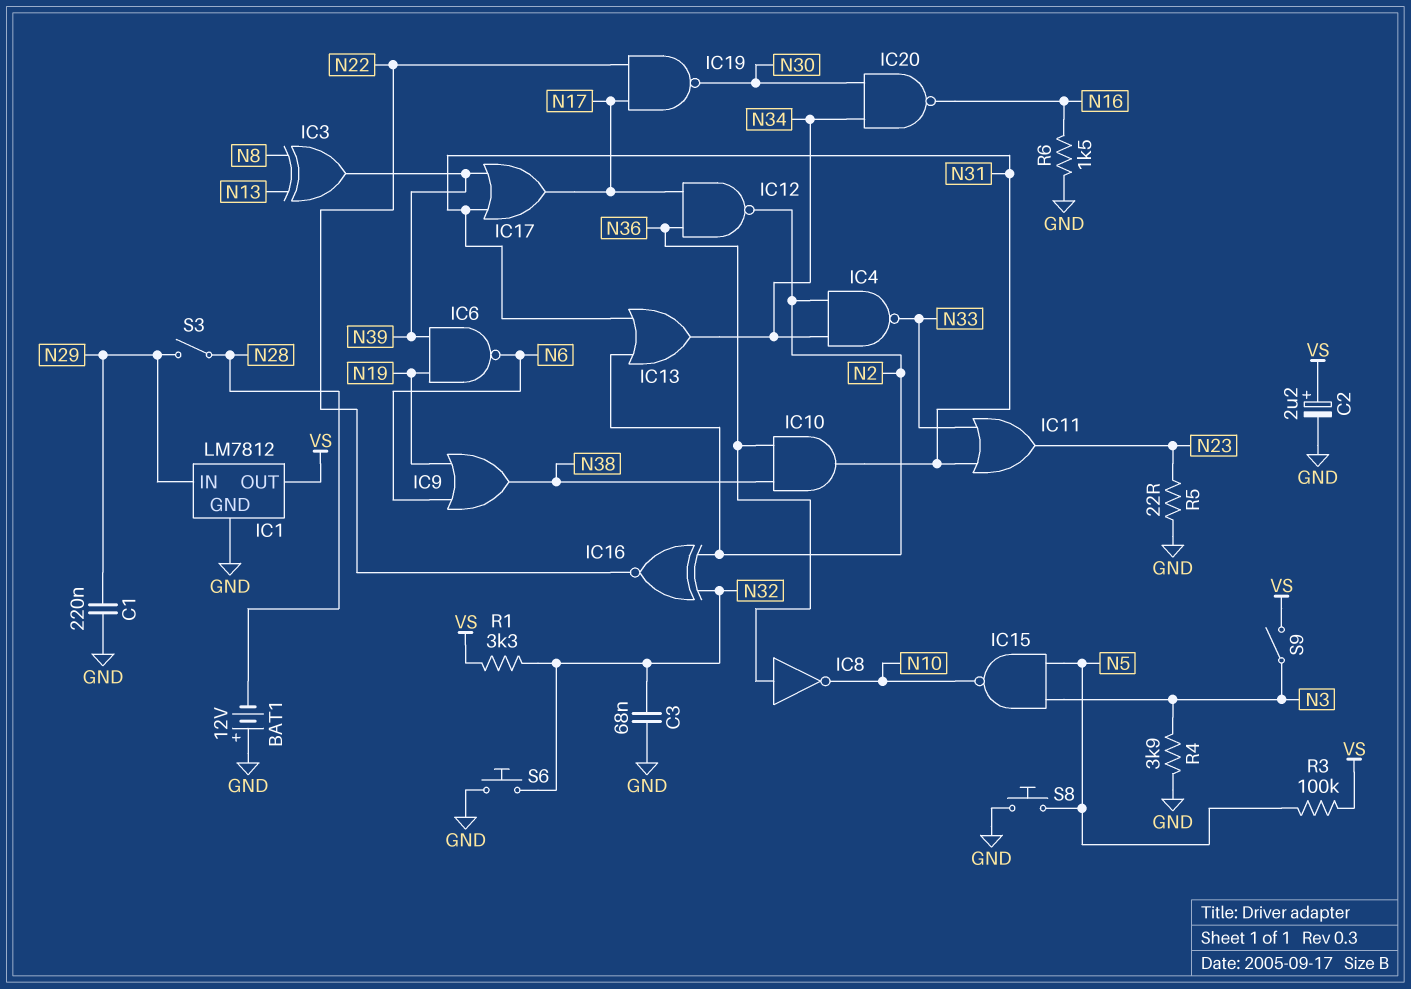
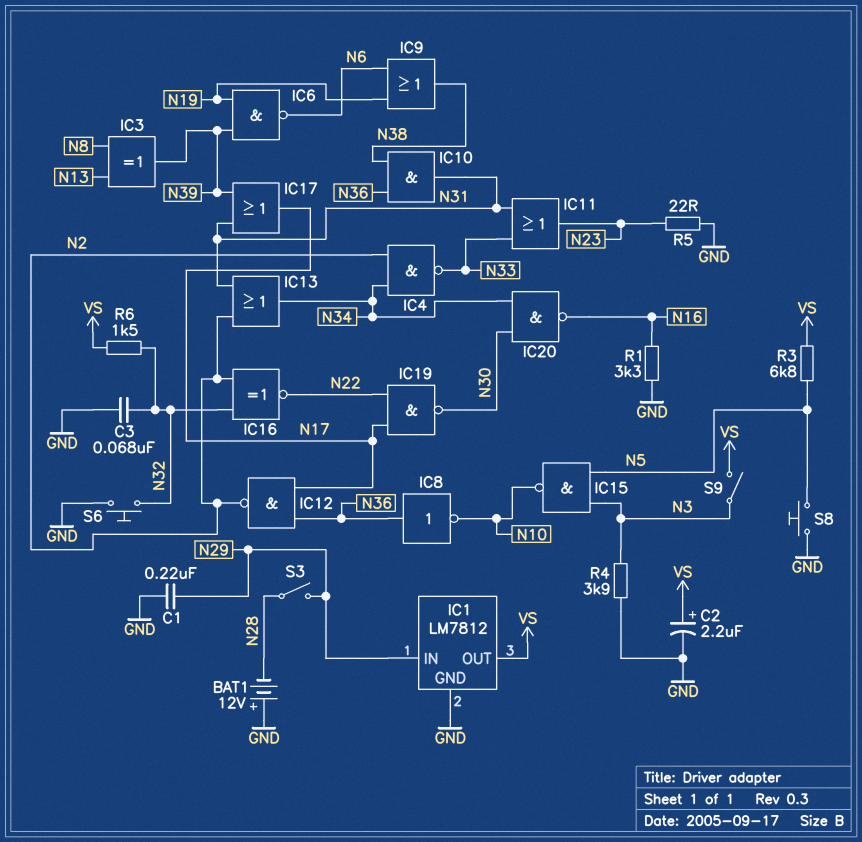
R1: 3.3k (N32, VS) -> 3.3k (GND, N16)
R3: 100k (N5, VS) -> 6.8k (N5, VS)
R6: 1.5k (GND, N16) -> 1.5k (N32, VS)

